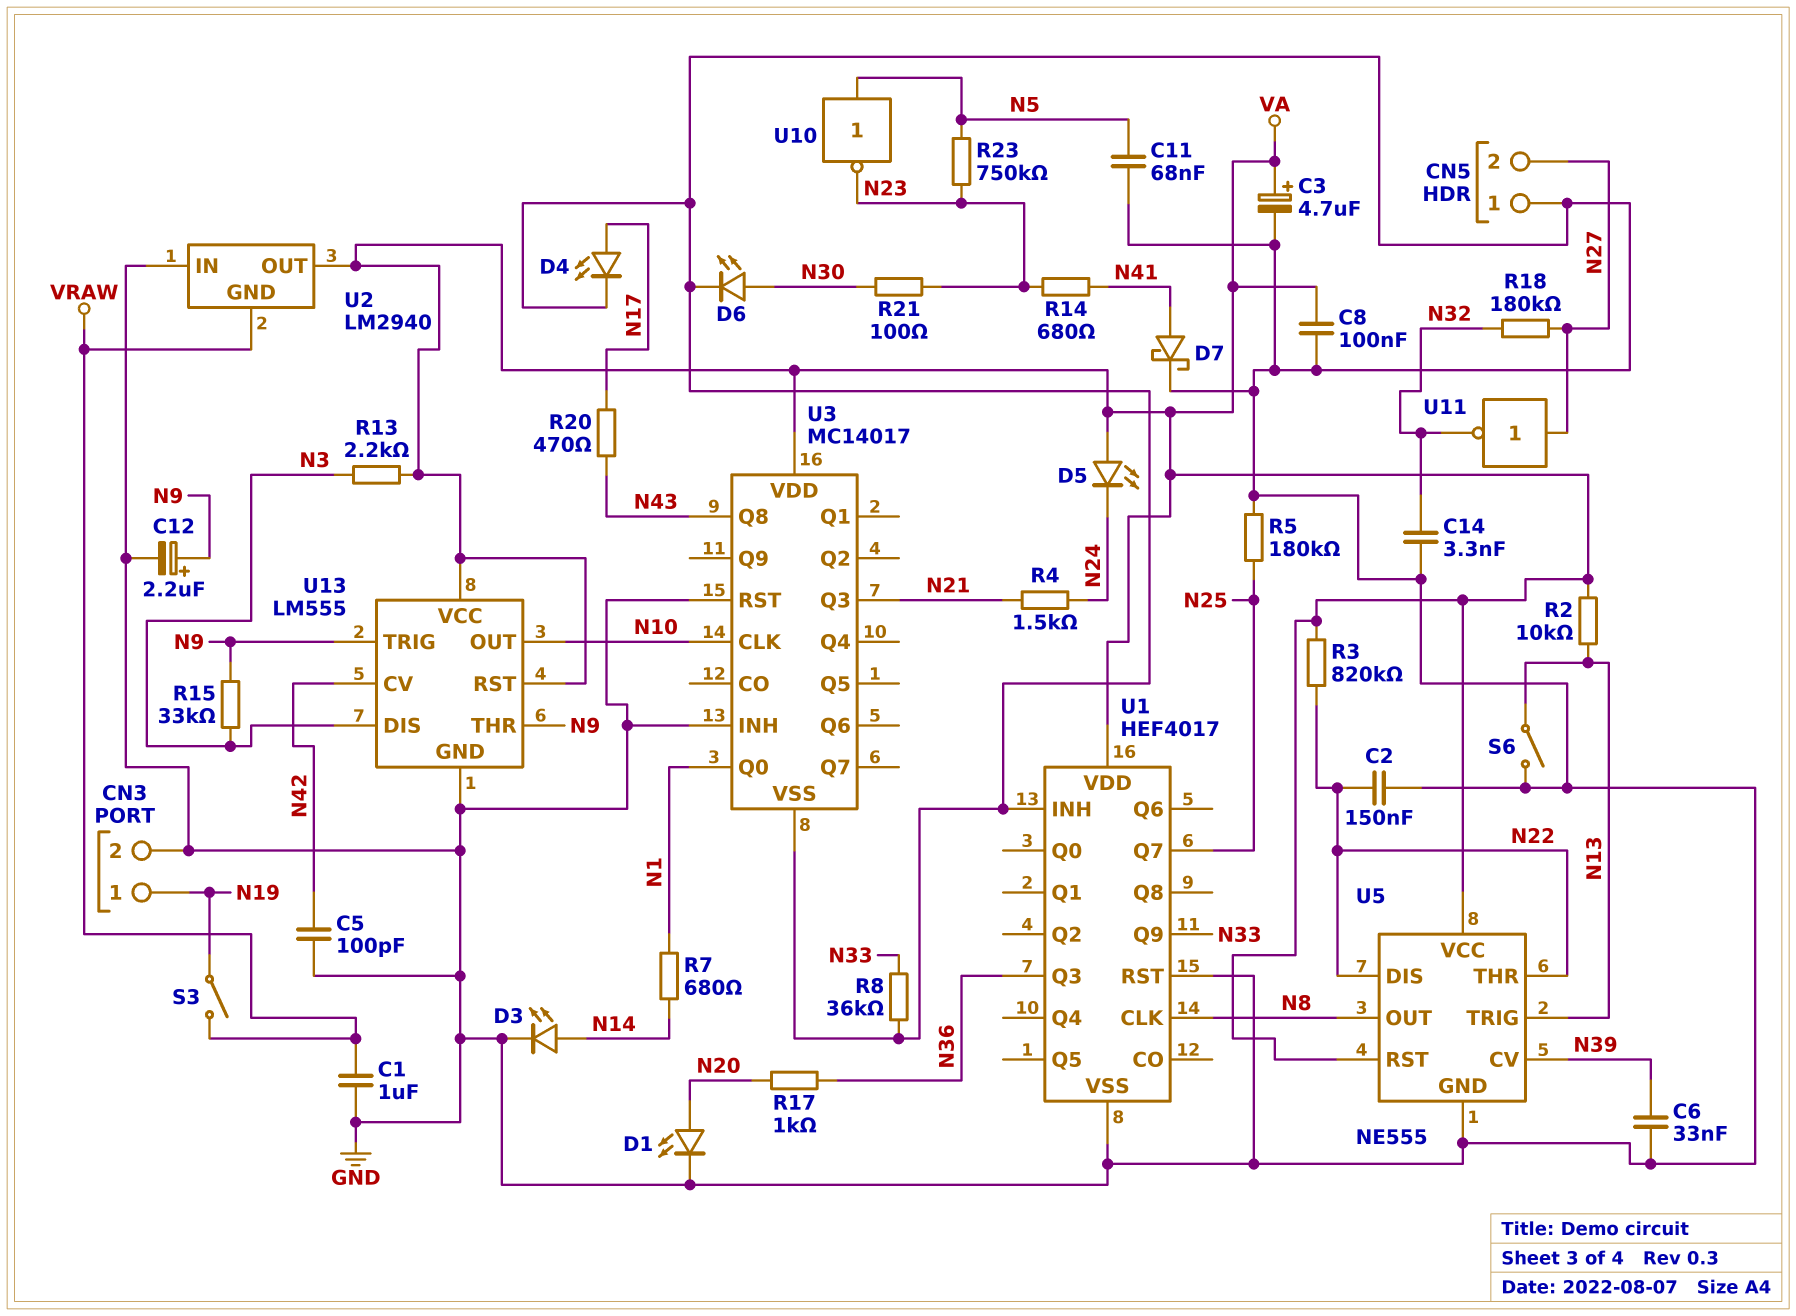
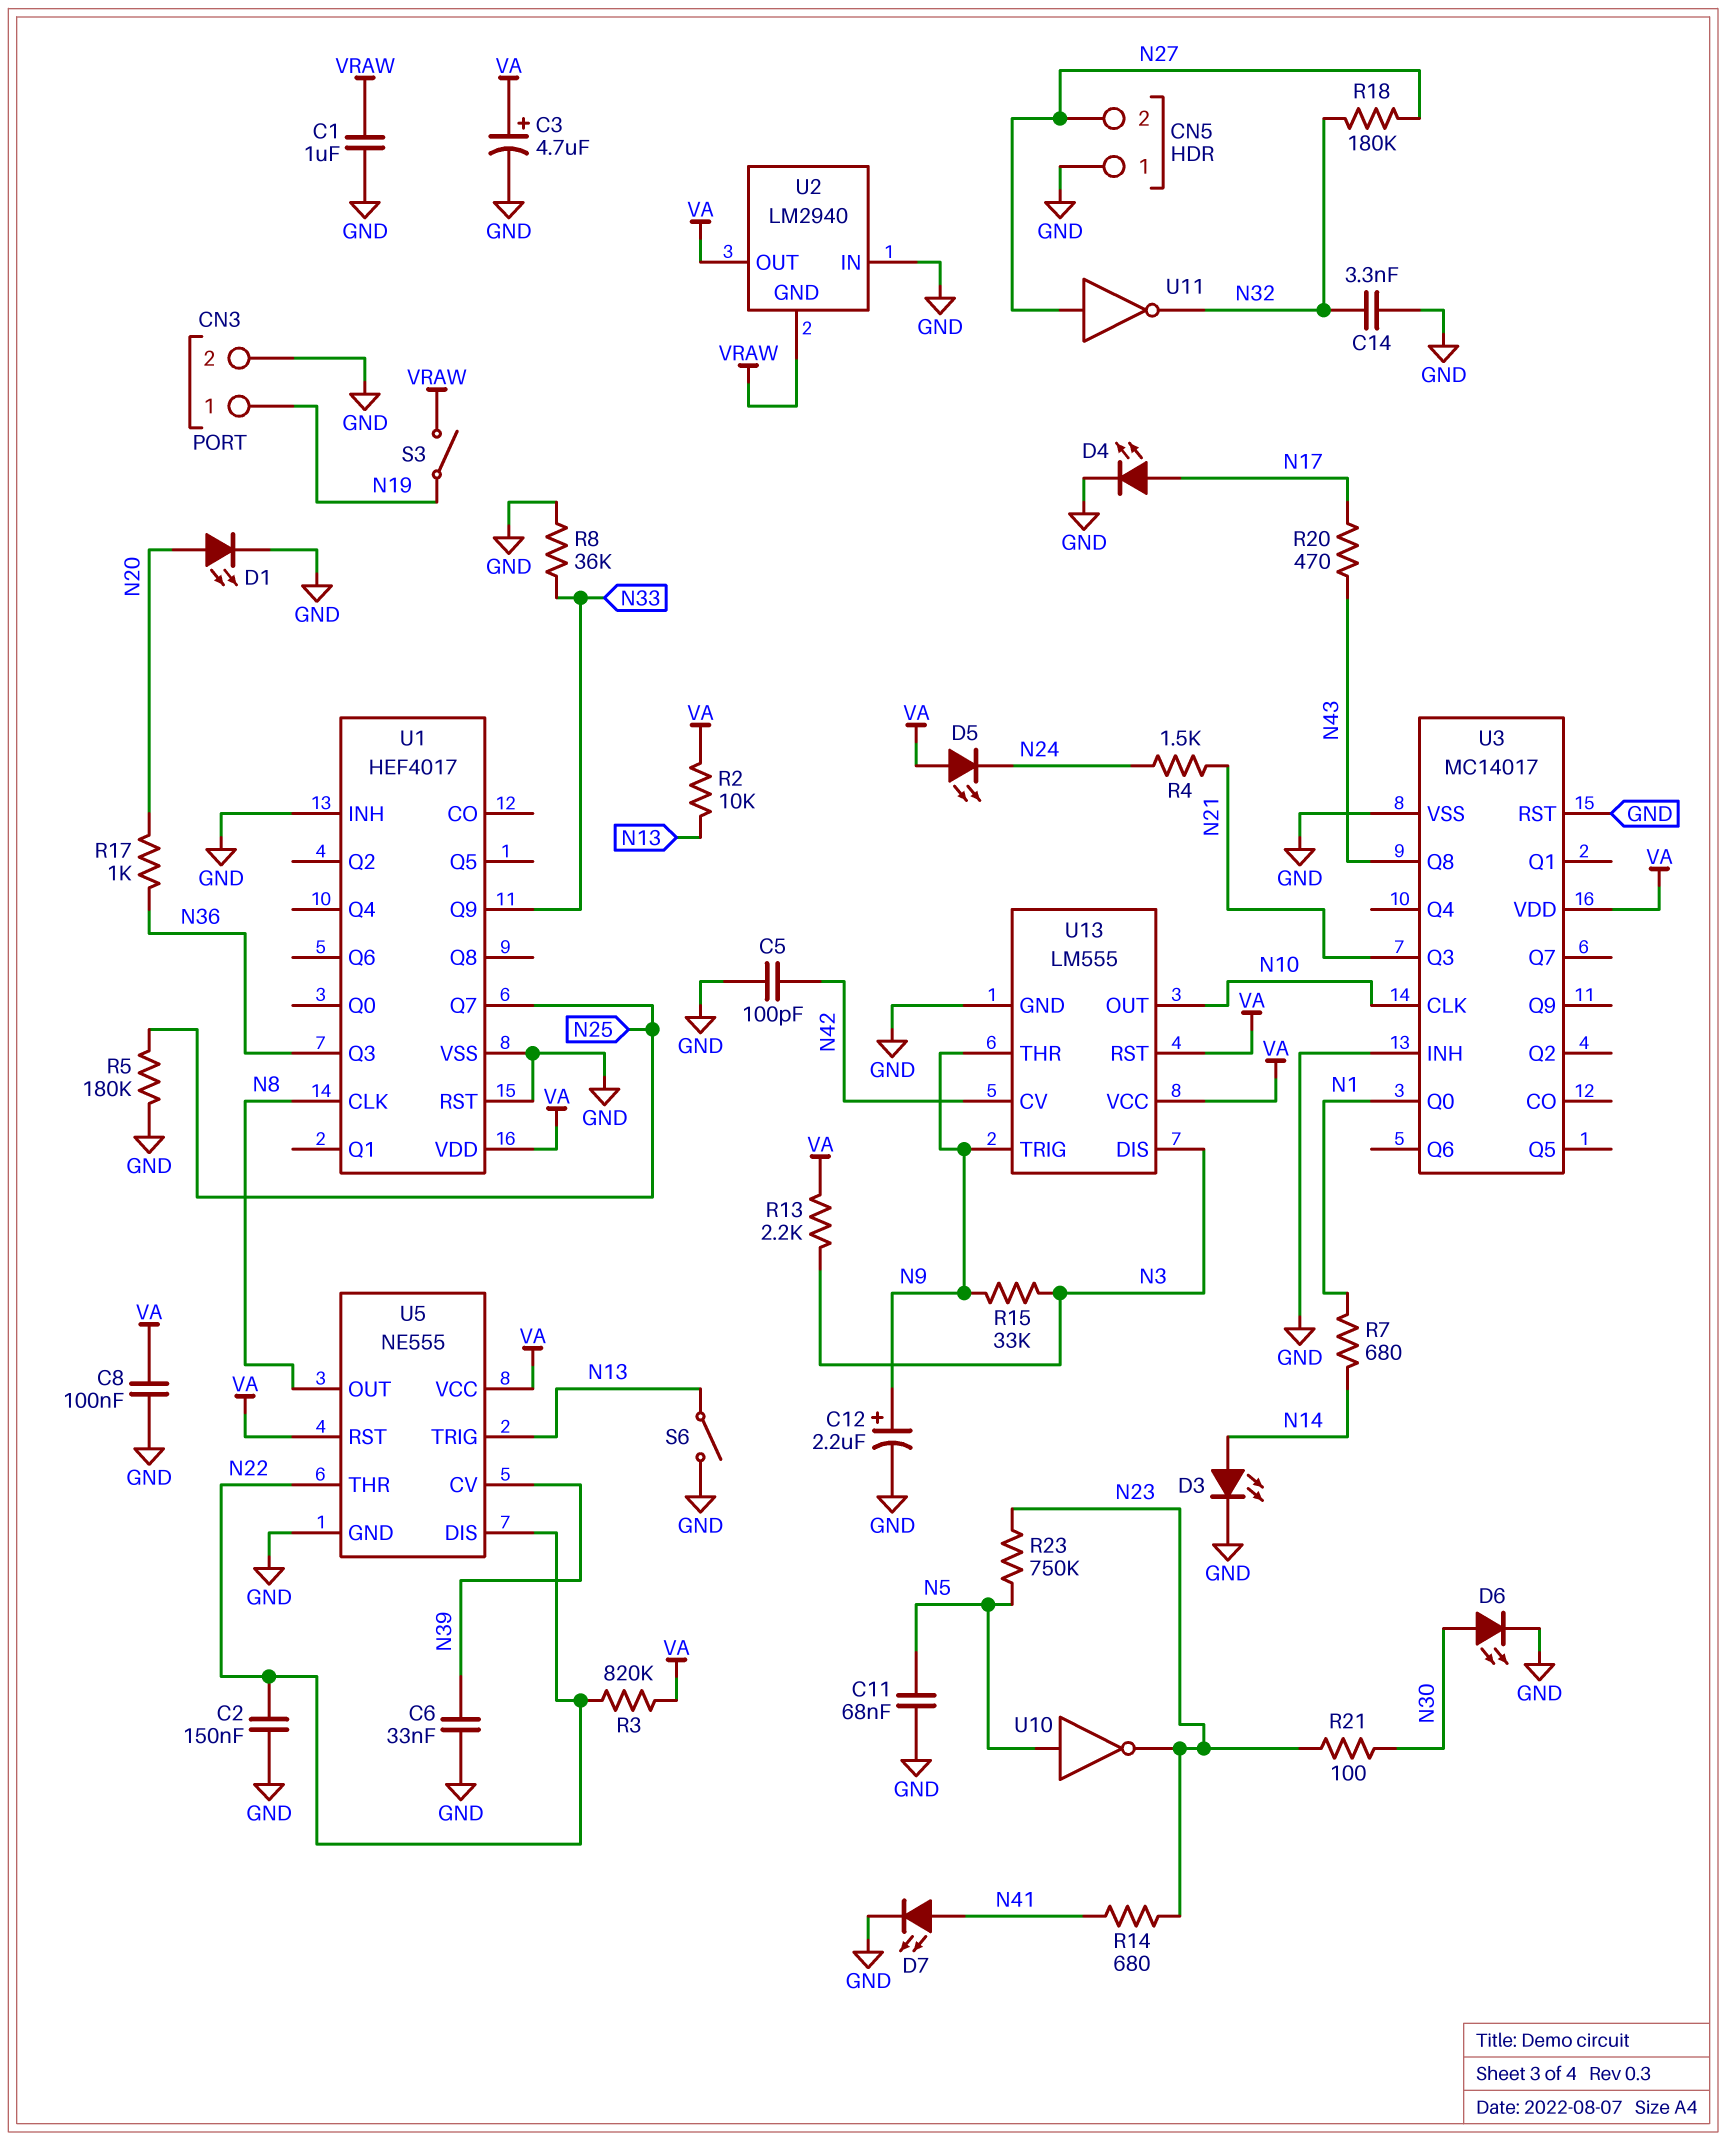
D7: schottky (A N41, K GND) -> LED (A N41, K GND)

